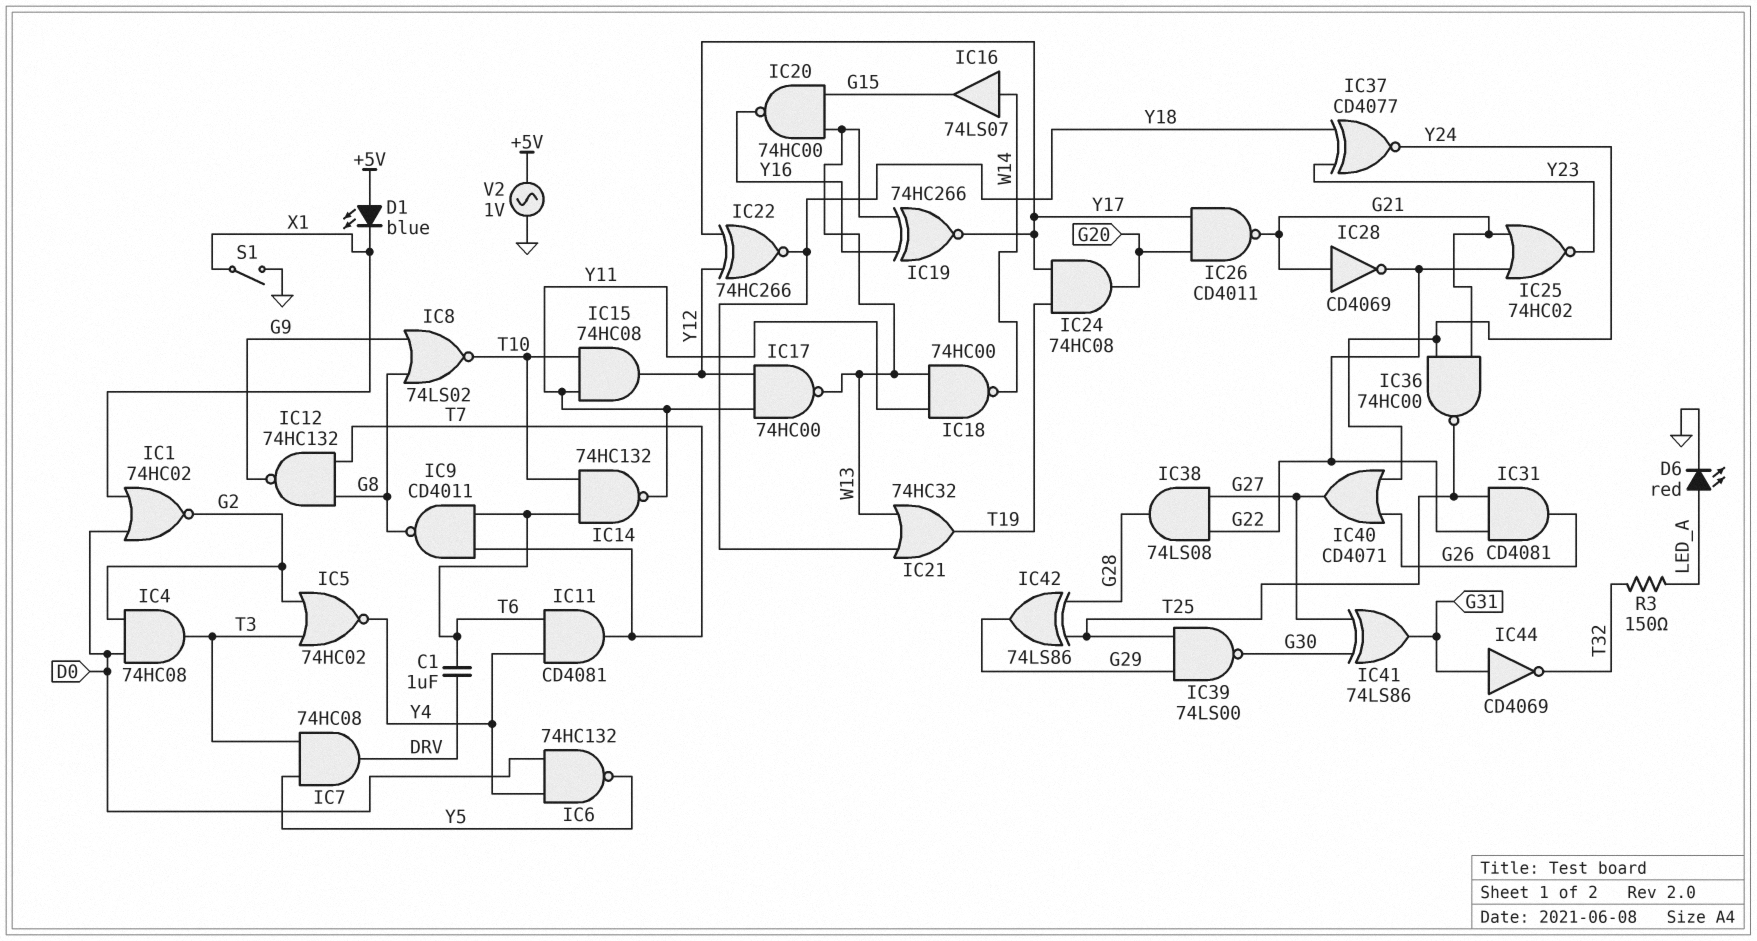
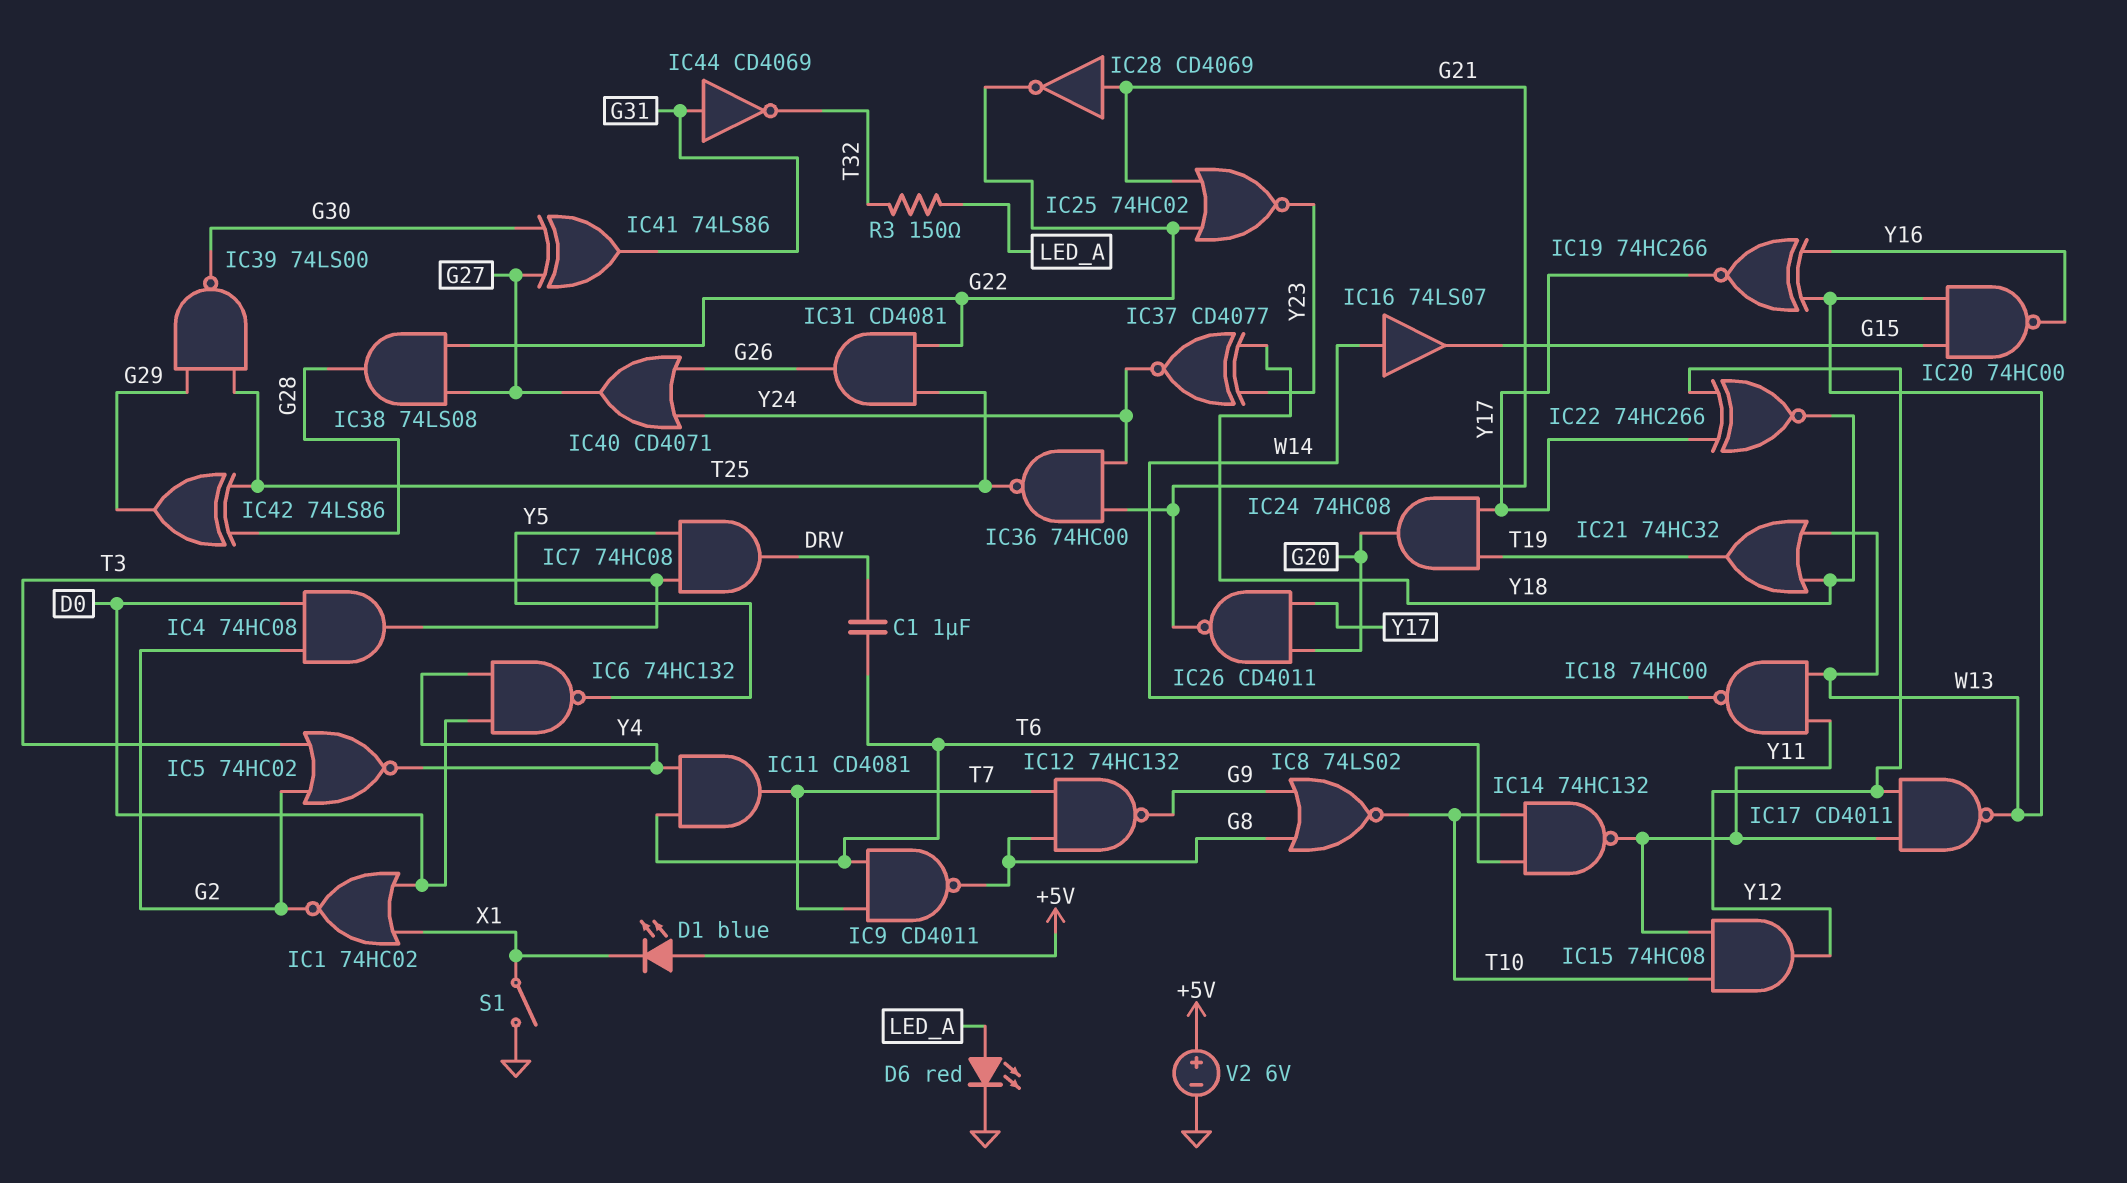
IC17: NAND 74HC00 (in Y11, in Y12, out W13) -> NAND CD4011 (in Y11, in Y12, out W13)
V2: AC 1V (+5V, GND) -> 6V (plus +5V, minus GND)

